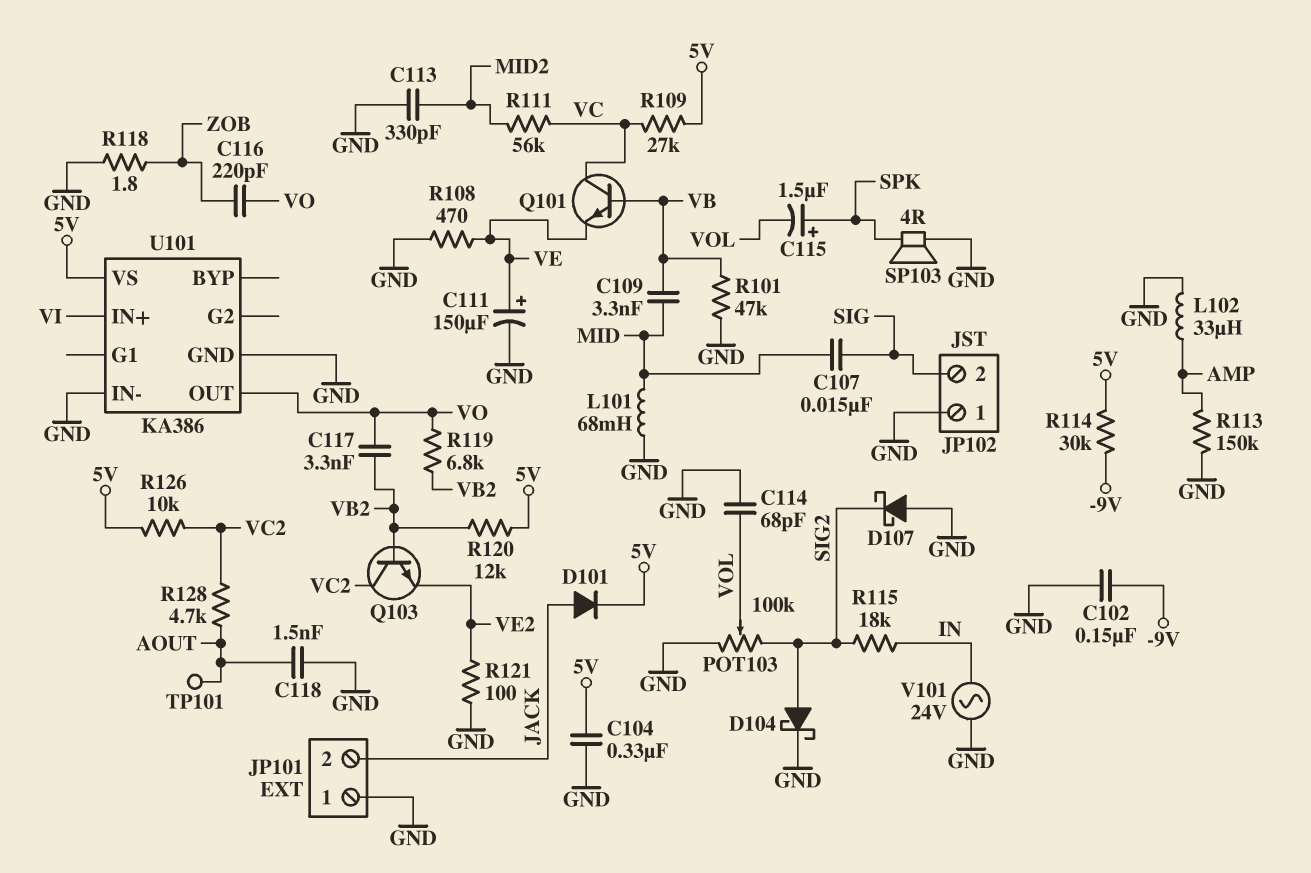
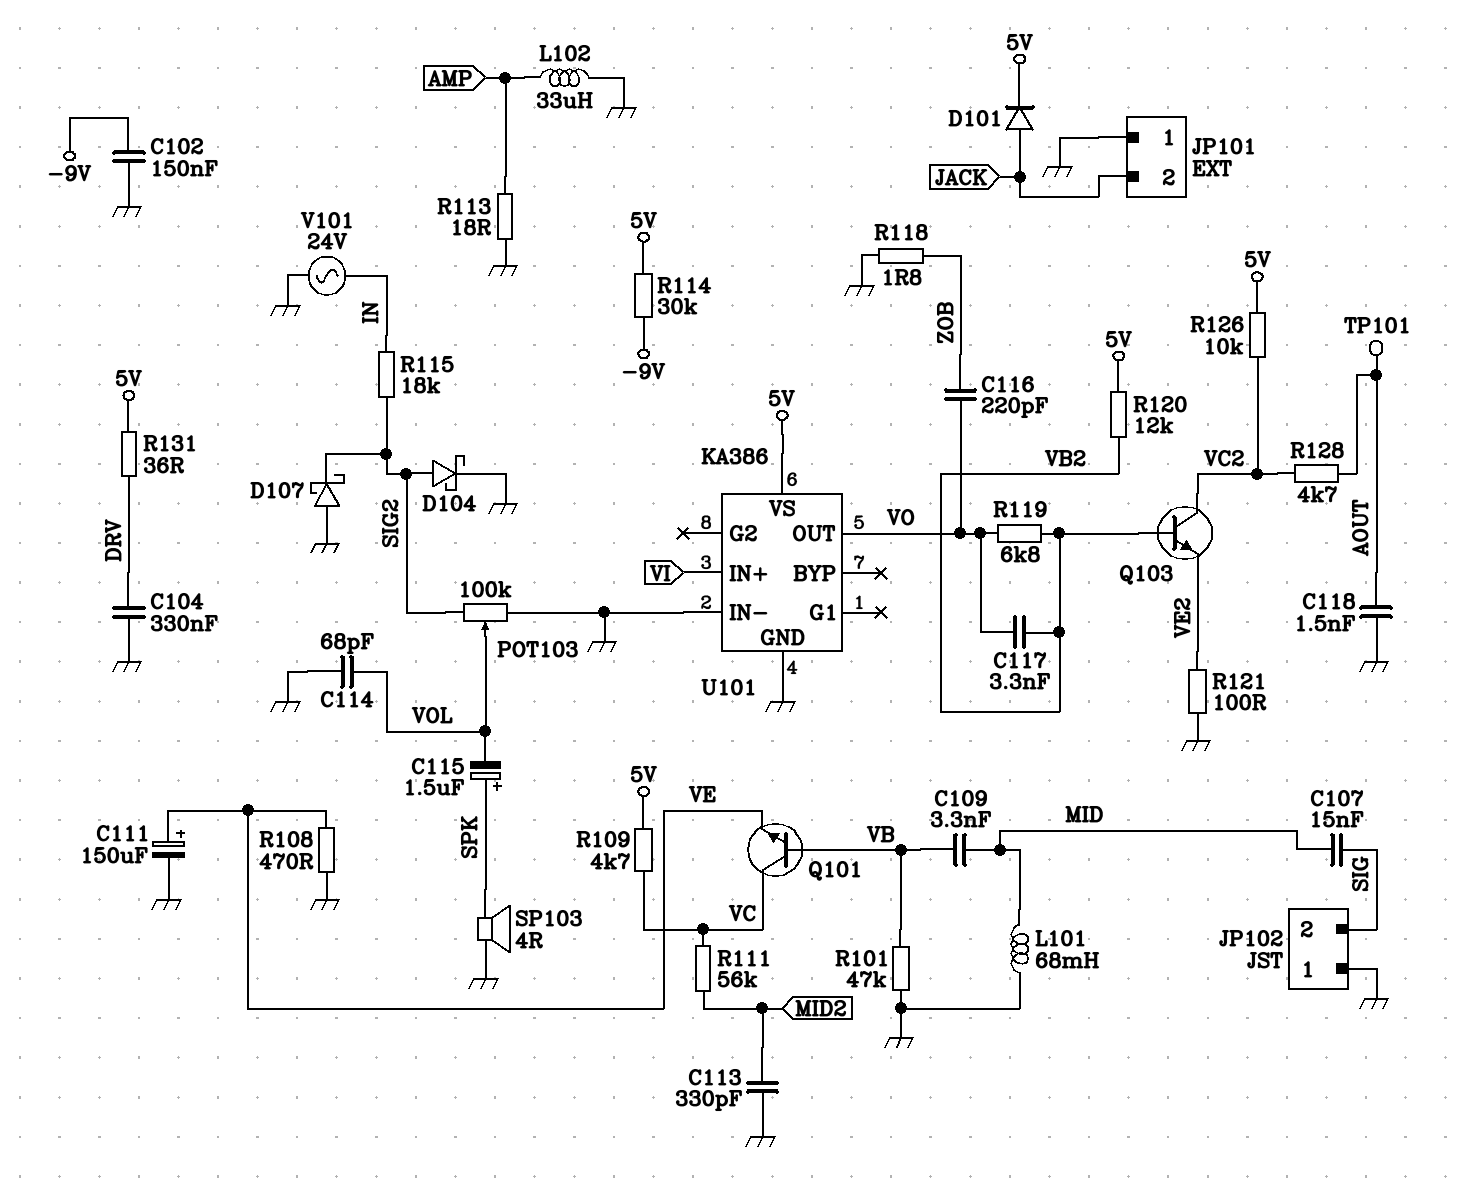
C104: 330nF (5V, GND) -> 330nF (DRV, GND)
R109: 27k (5V, VC) -> 4.7k (5V, VC)
R113: 150k (AMP, GND) -> 18 (AMP, GND)
R131: none -> 36 (5V, DRV)

